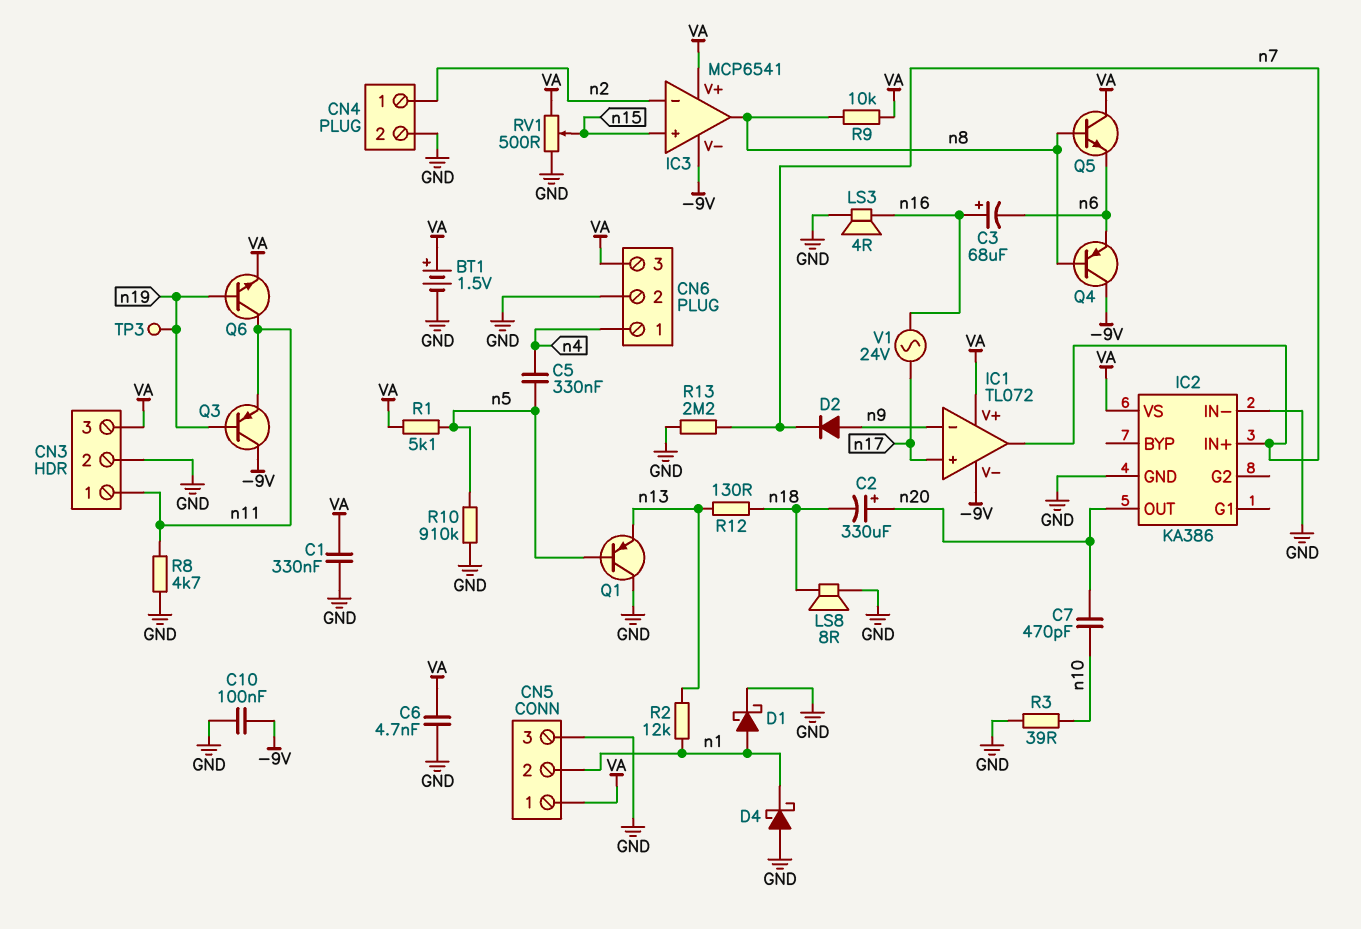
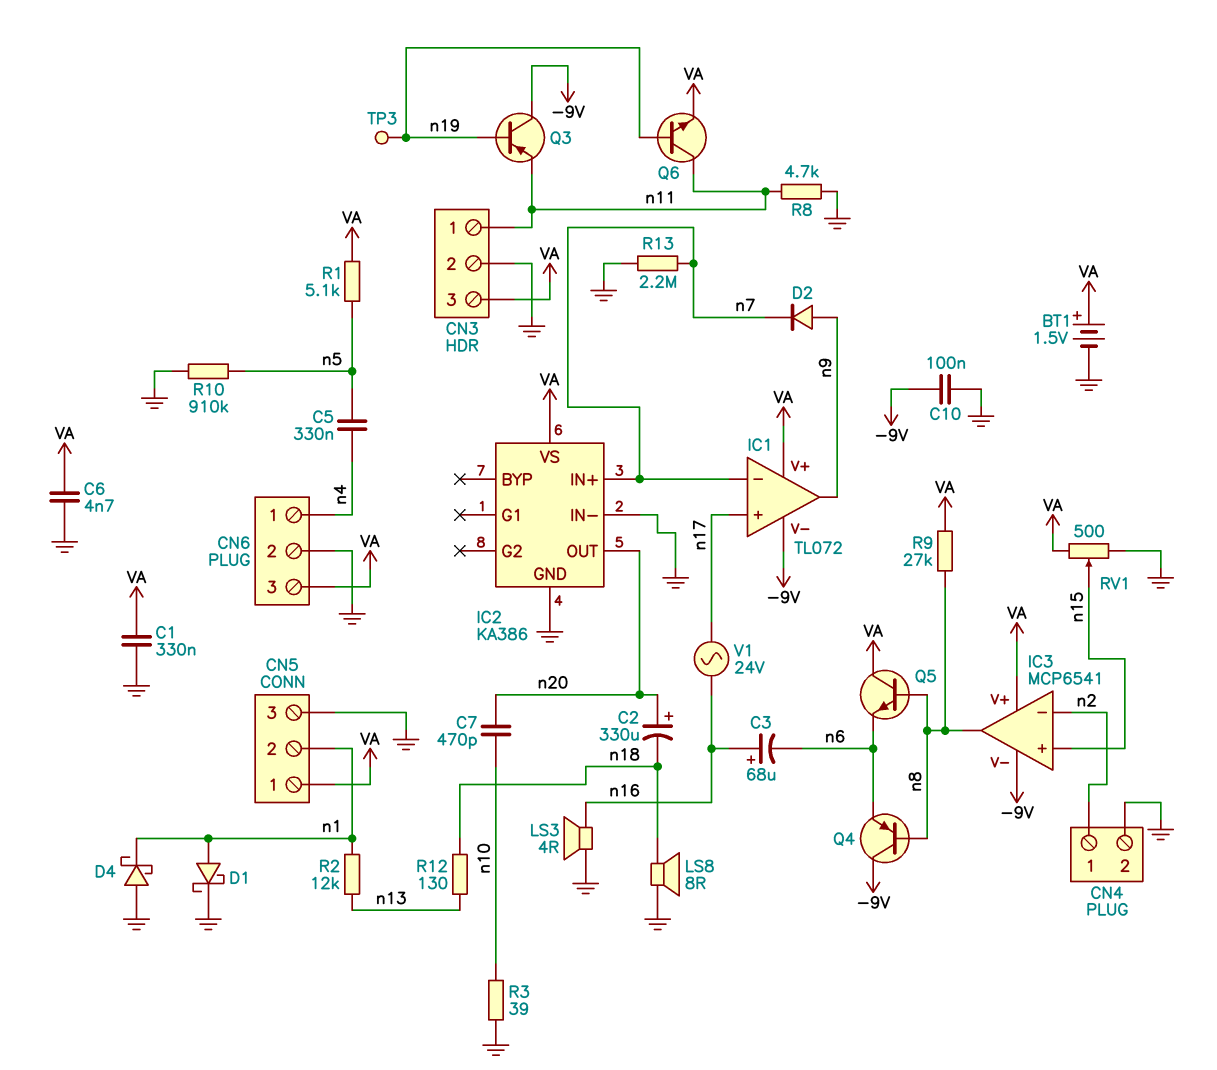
IC1 pin in-: n9 -> n7
IC1 pin out: n7 -> n9
Q1: PNP (B n5, C GND, E n13) -> none
R9: 10k (VA, n8) -> 27k (VA, n8)

